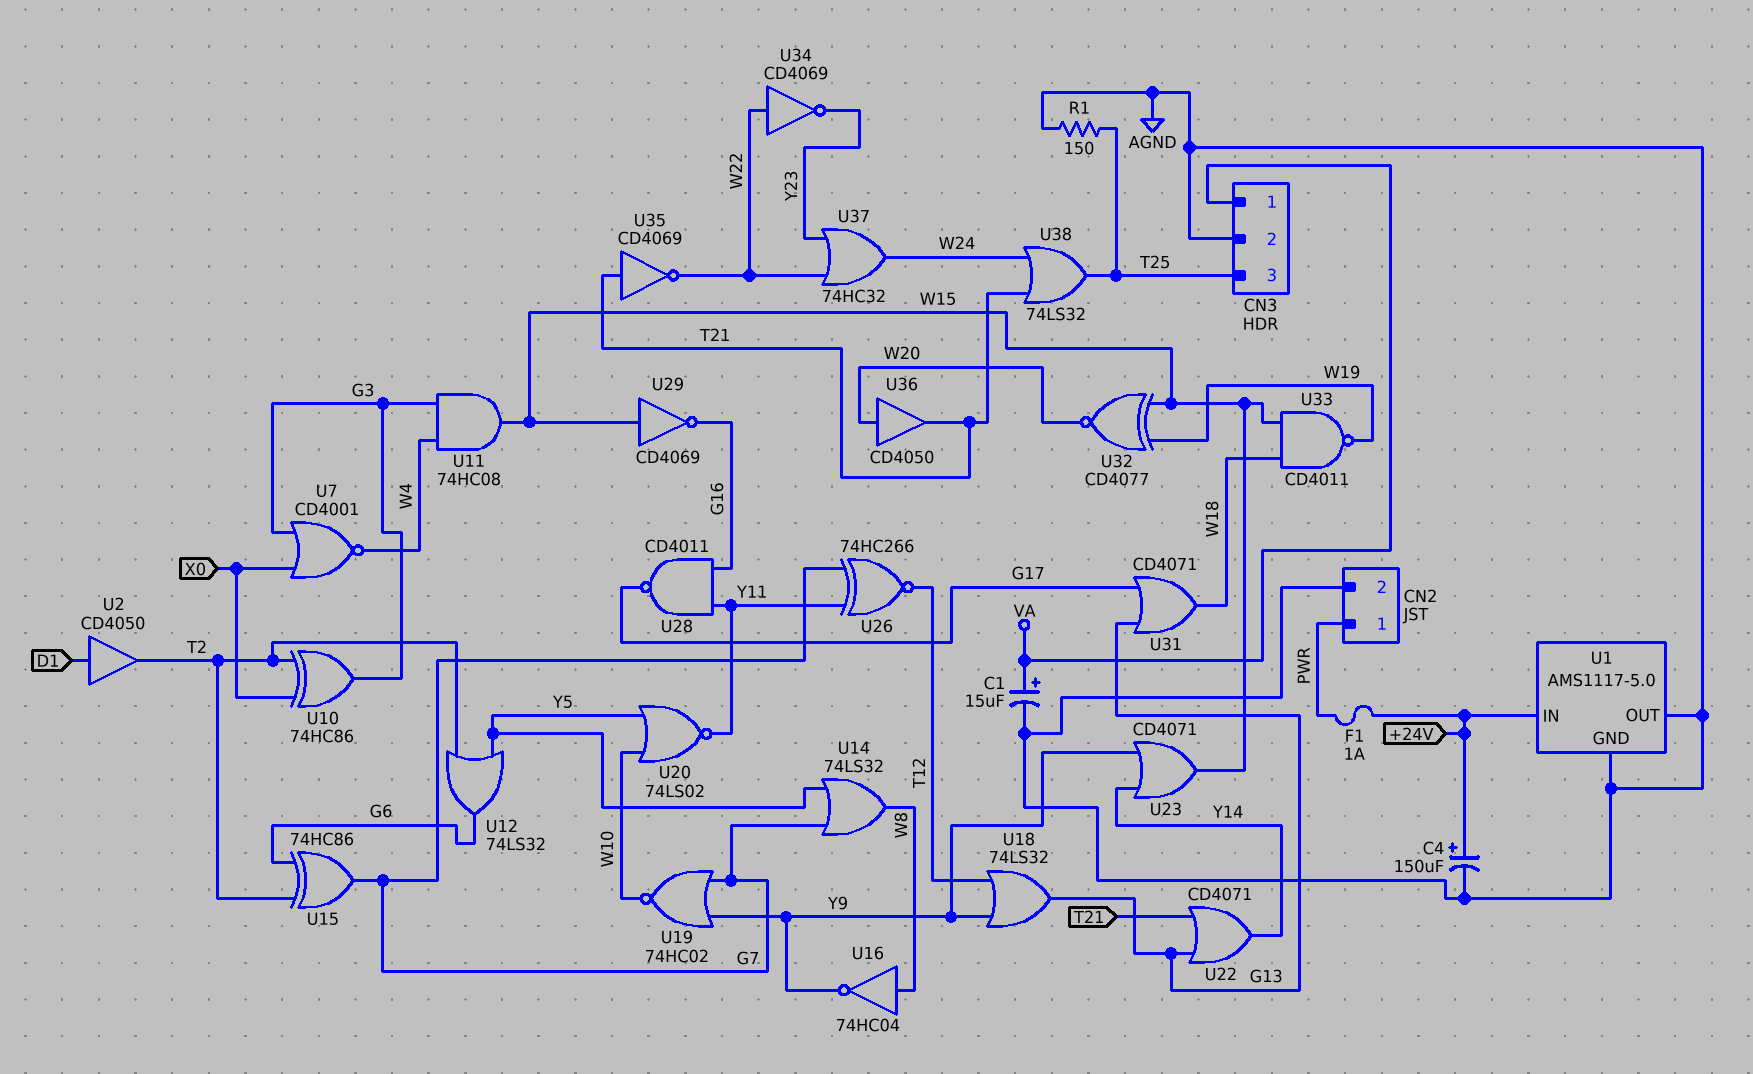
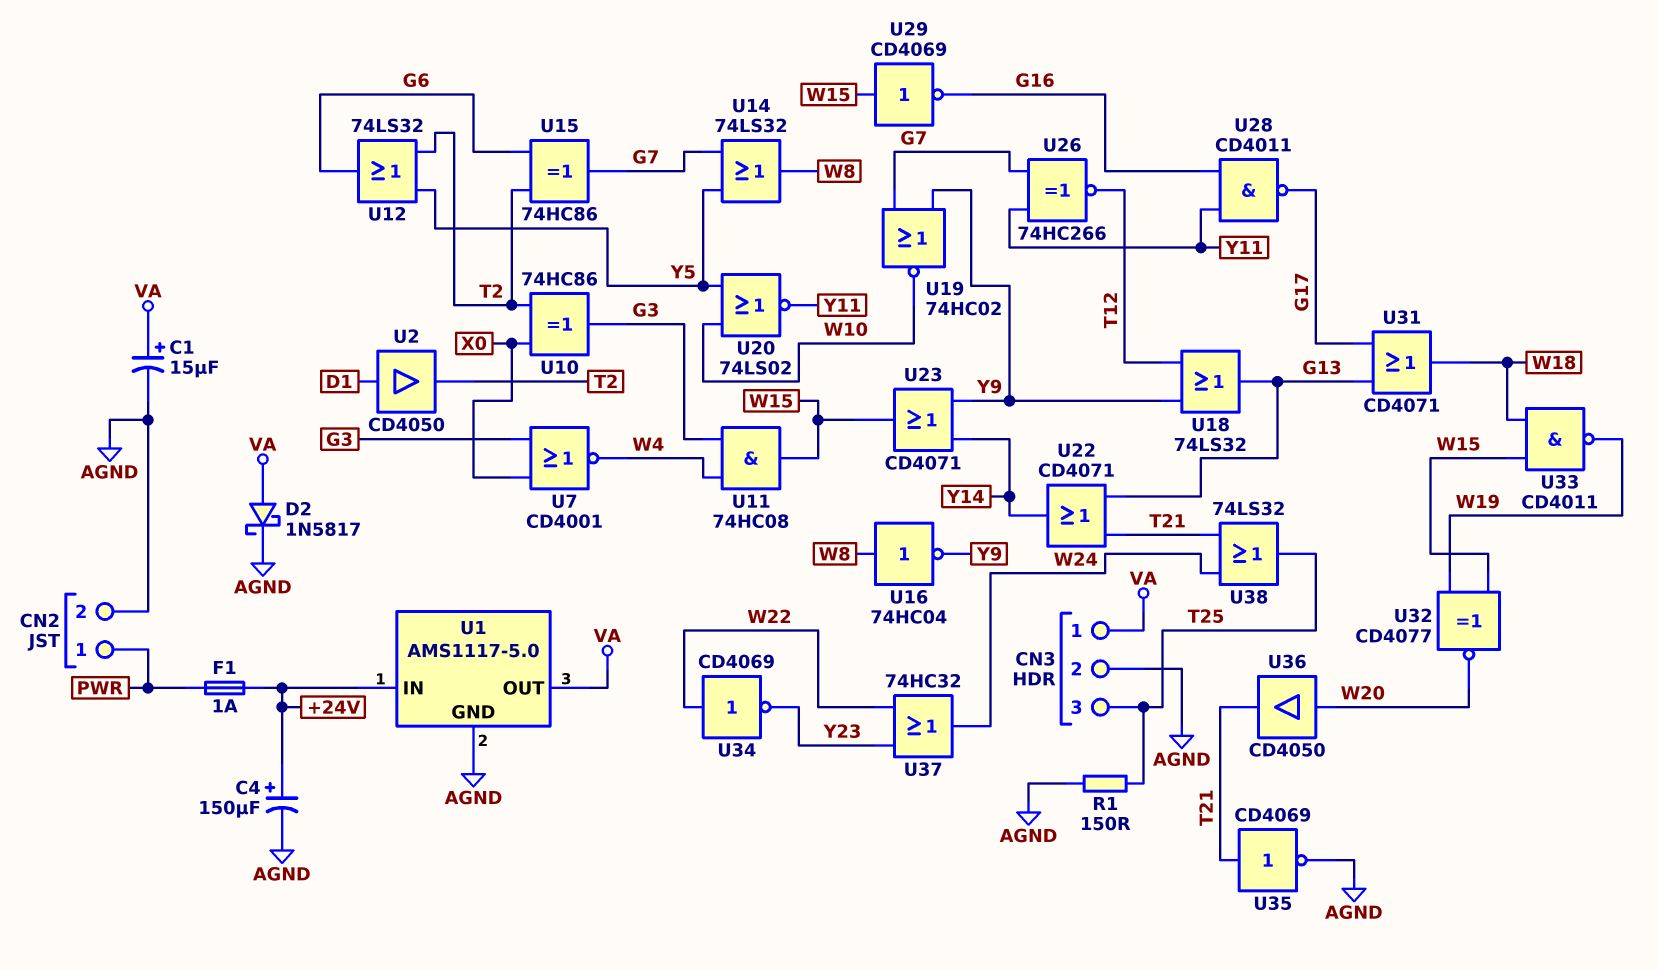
D2: none -> schottky 1N5817 (A VA, K AGND)
U1 pin OUT: AGND -> VA
U35: NOT CD4069 (in T21, out W22) -> NOT CD4069 (in T21, out AGND)

